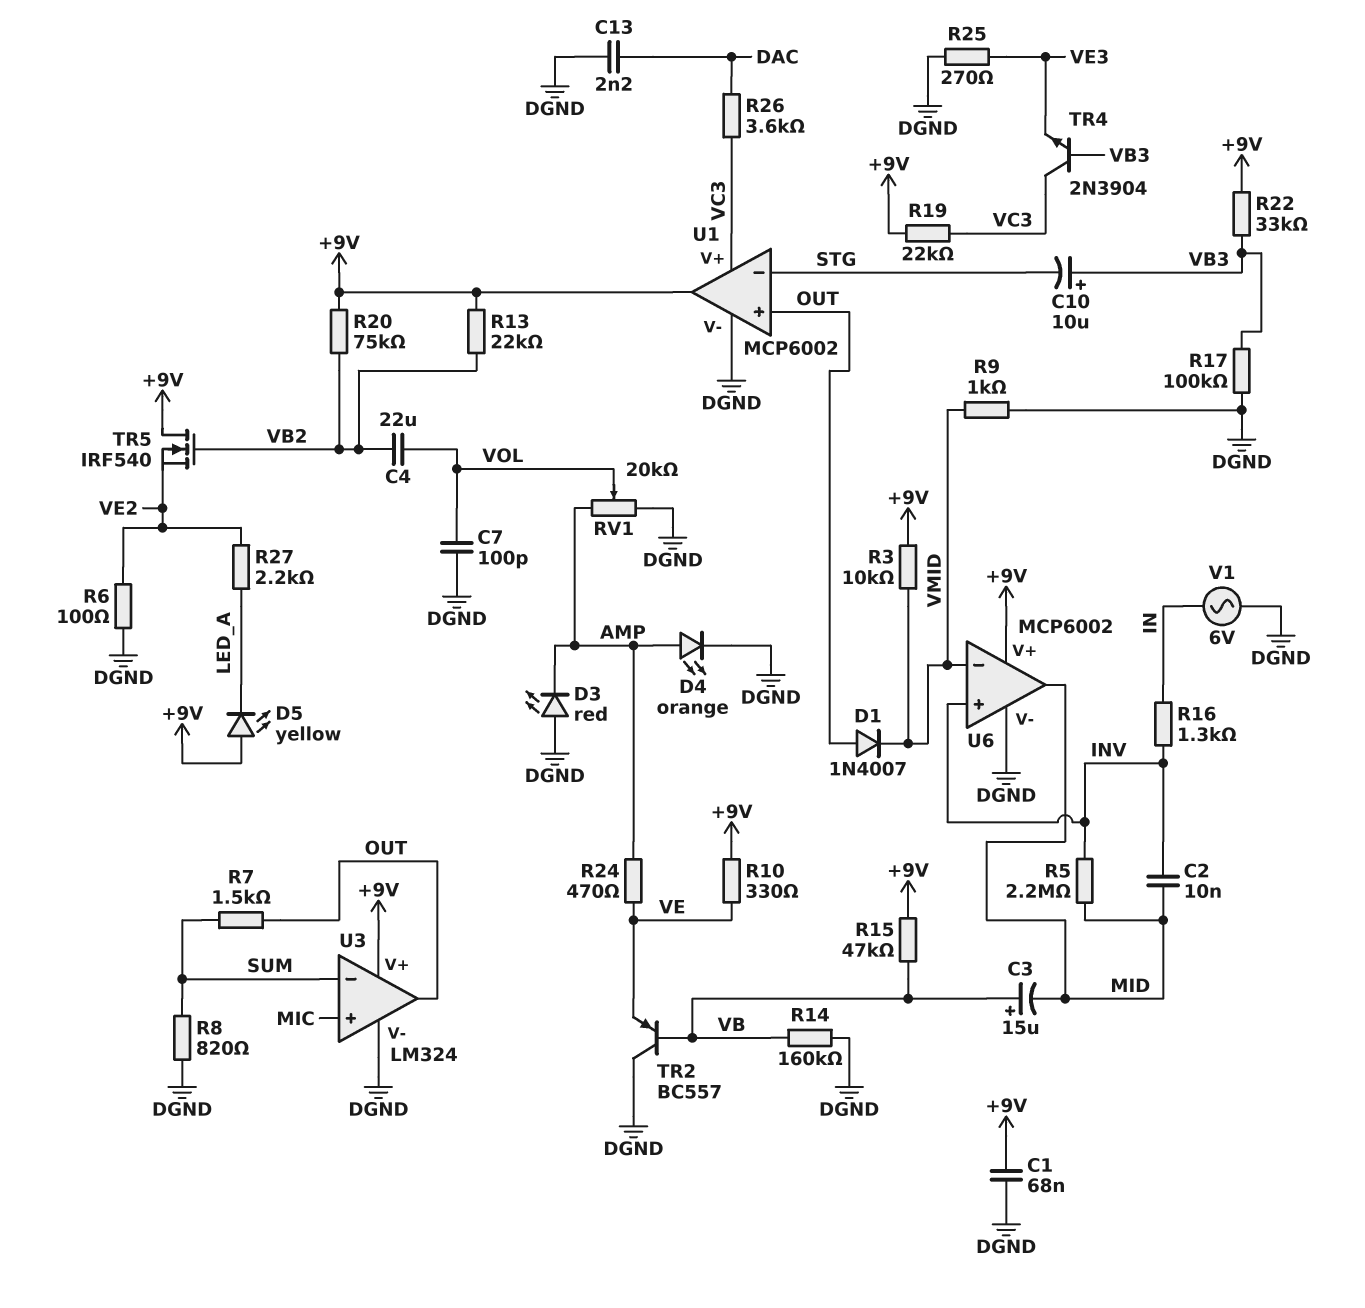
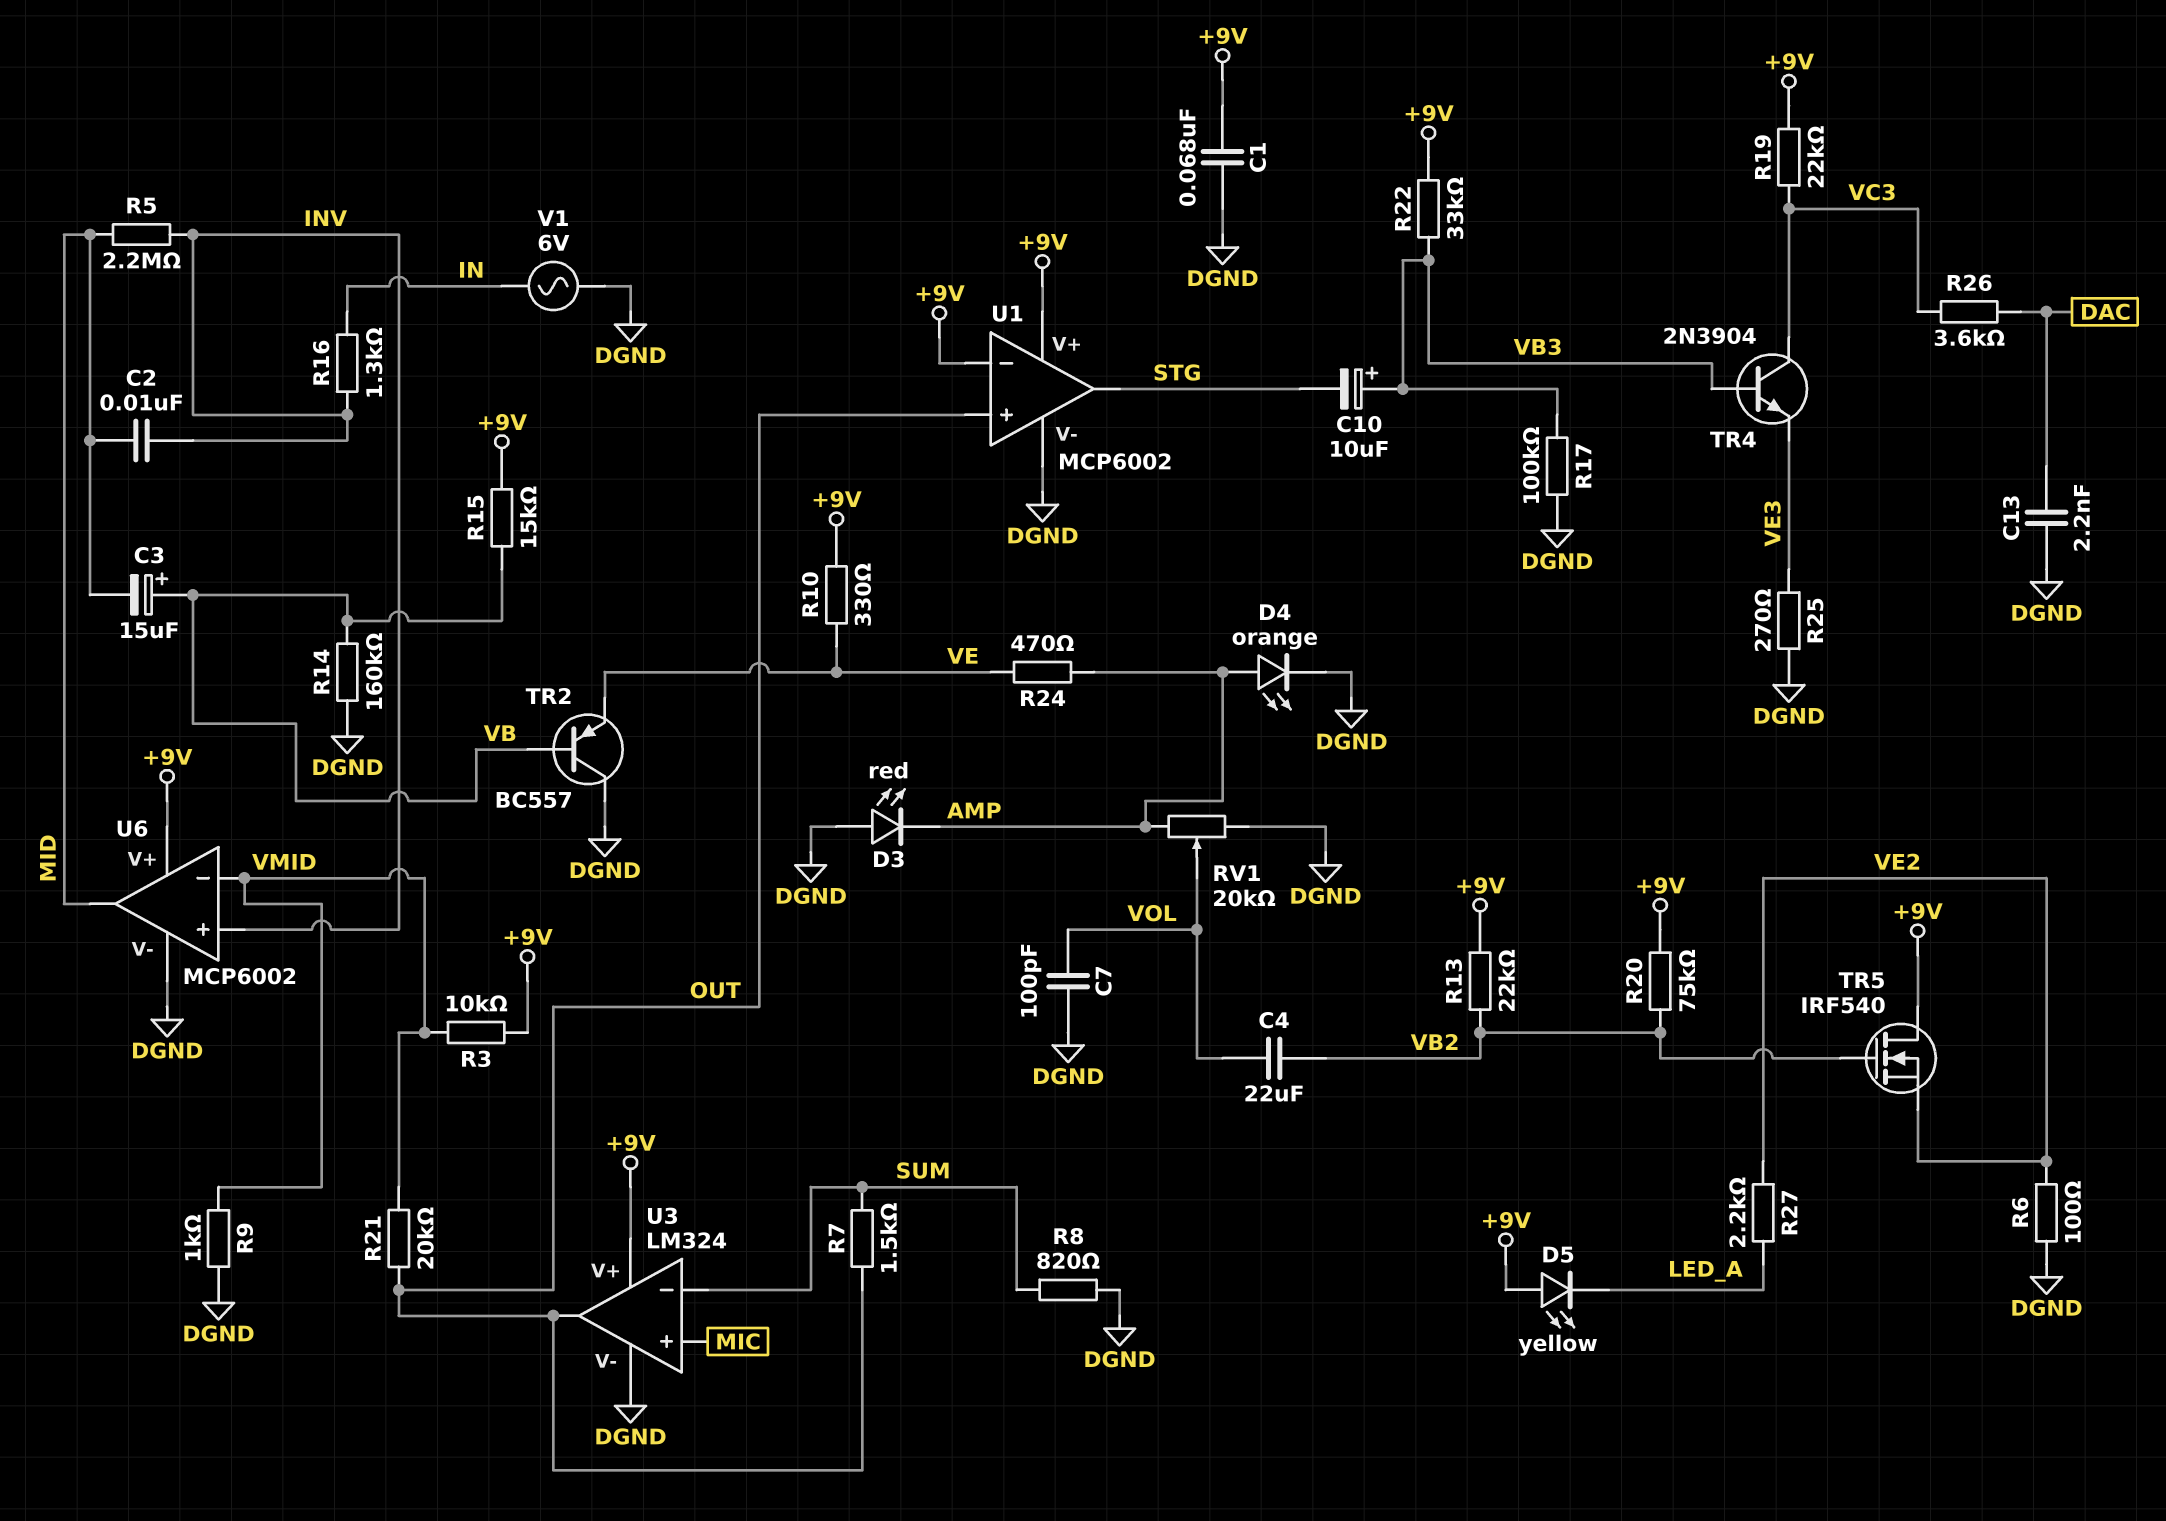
D1: diode 1N4007 (A OUT, K VMID) -> none
R15: 47k (+9V, VB) -> 15k (+9V, VB)
R21: none -> 20k (OUT, VMID)
U1 pin V+: VC3 -> +9V
U1 pin in-: STG -> +9V
U1 pin out: +9V -> STG

